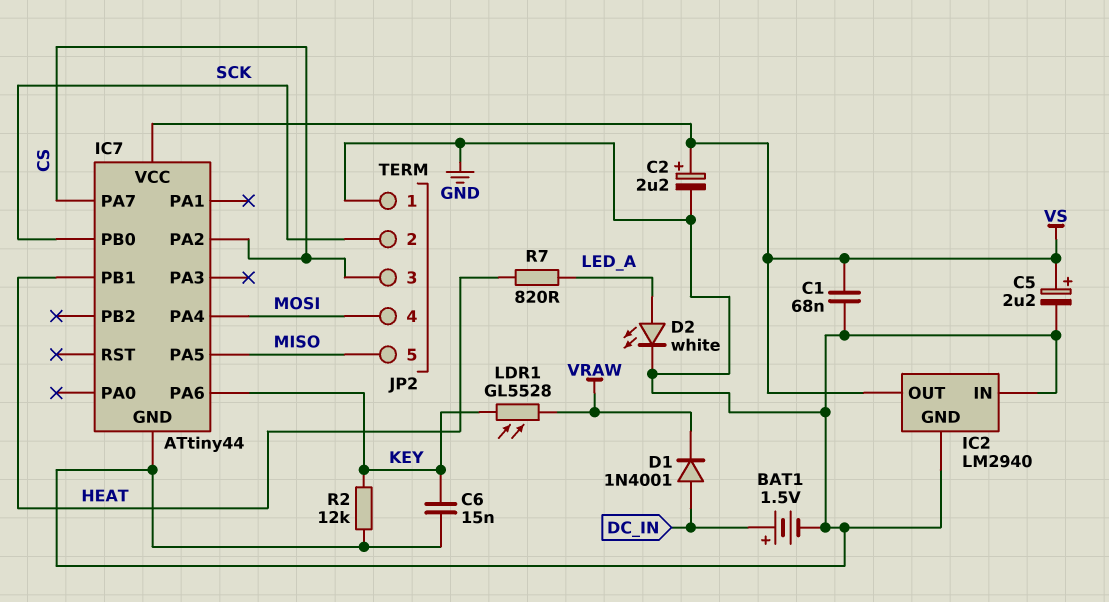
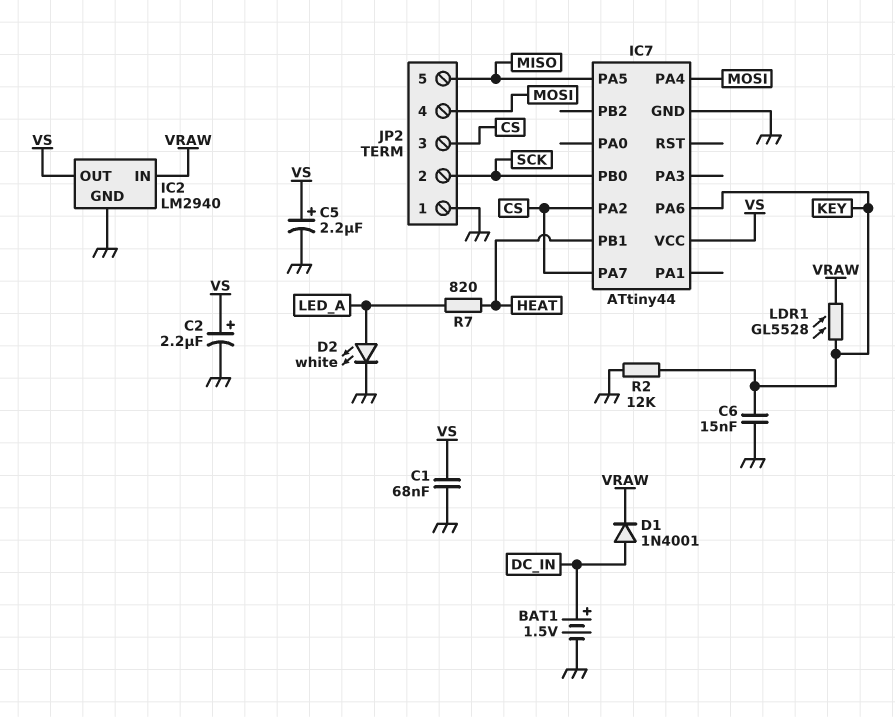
IC2 pin IN: GND -> VRAW

